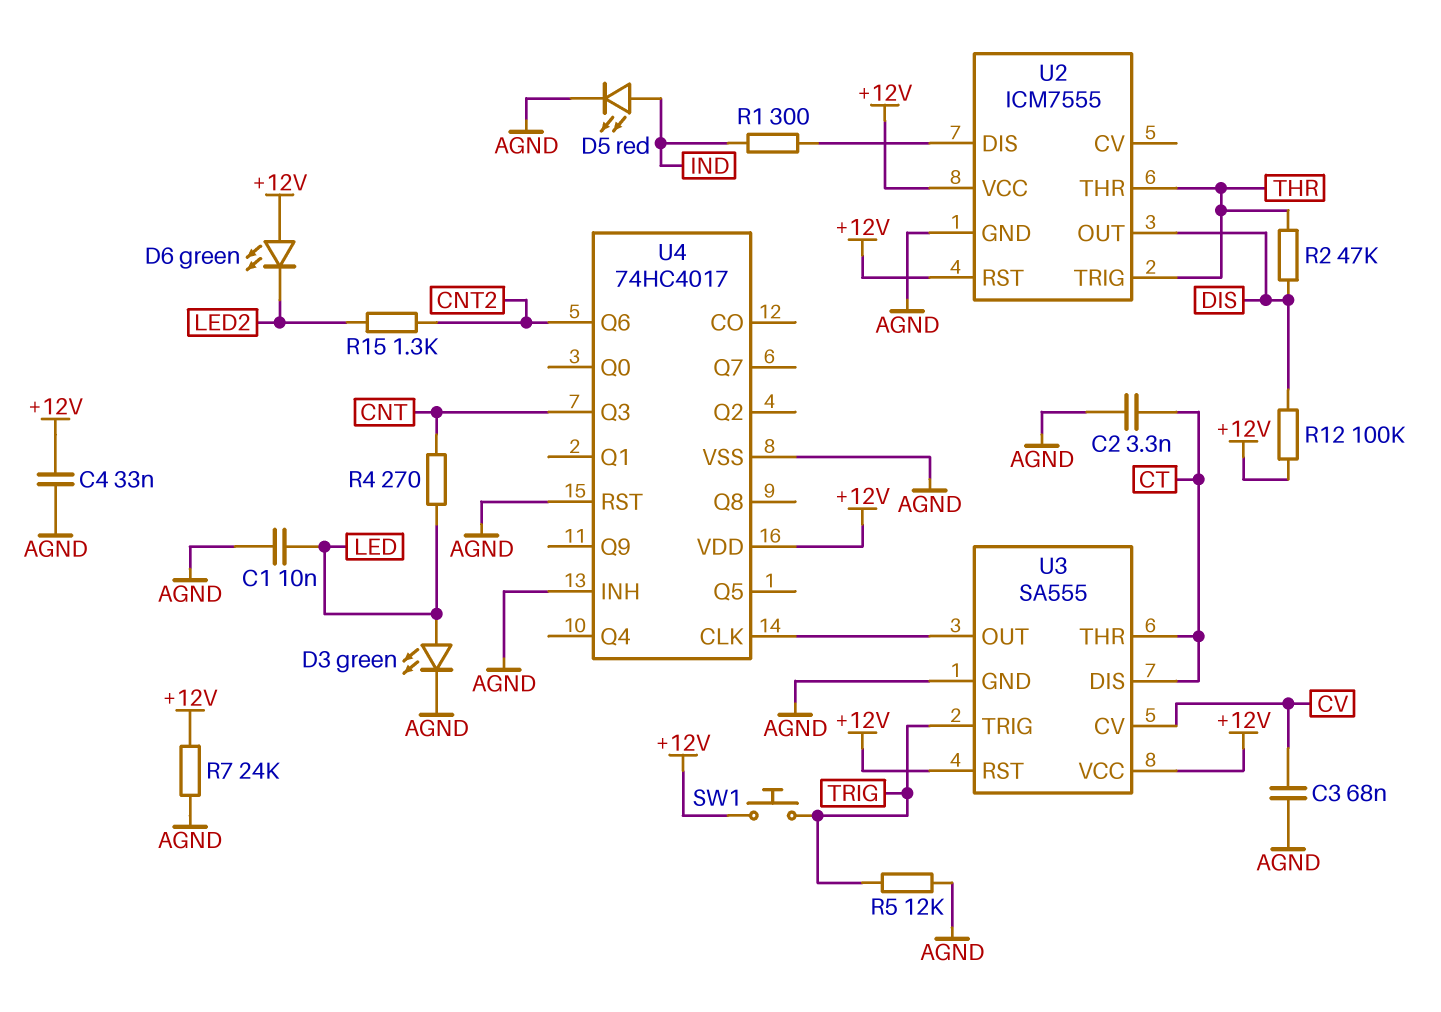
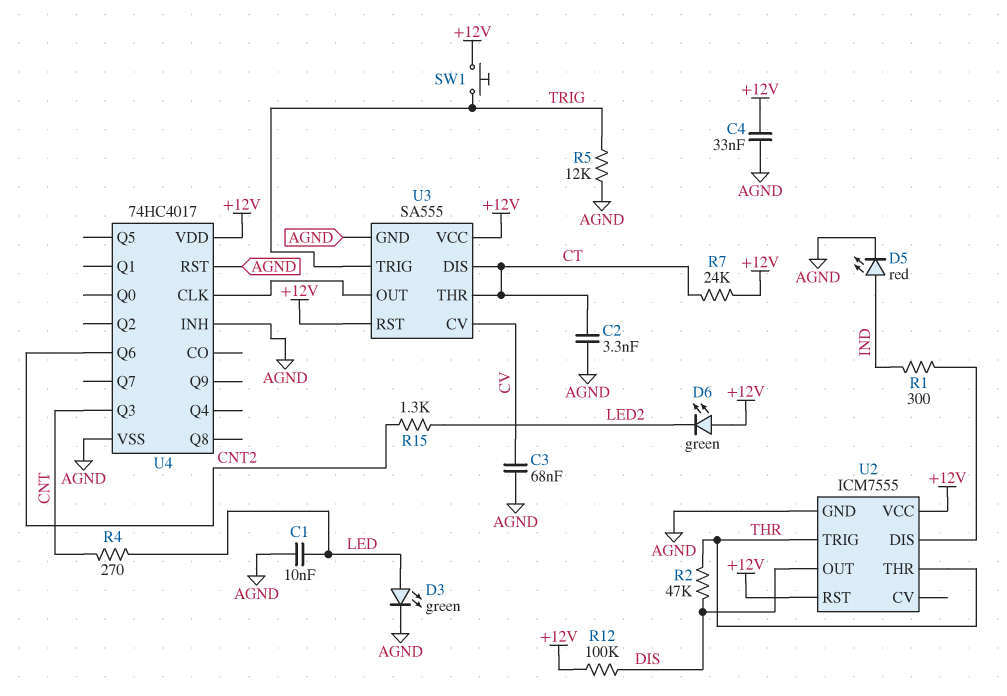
R7: 24k (+12V, AGND) -> 24k (+12V, CT)

